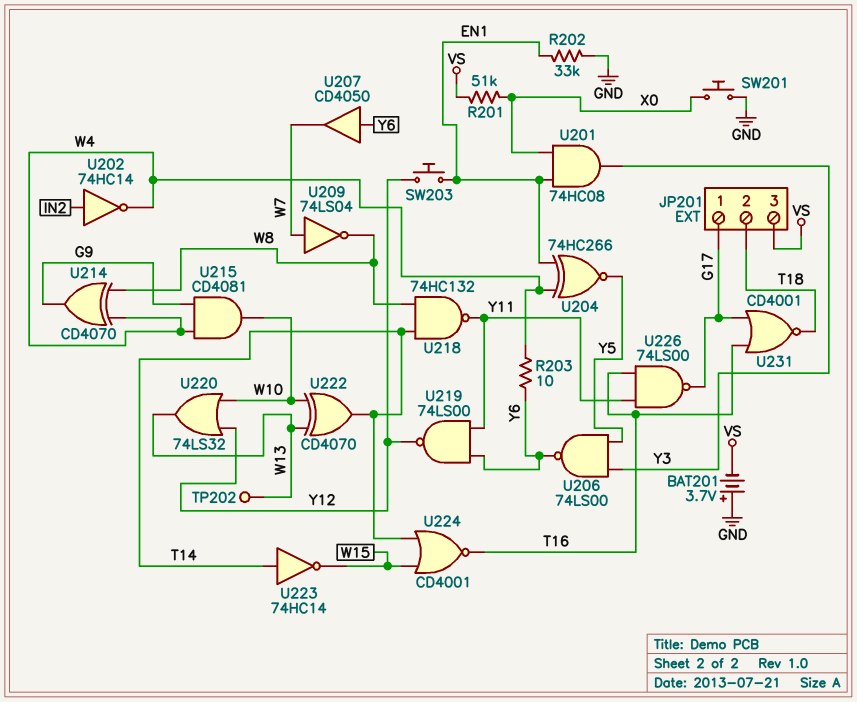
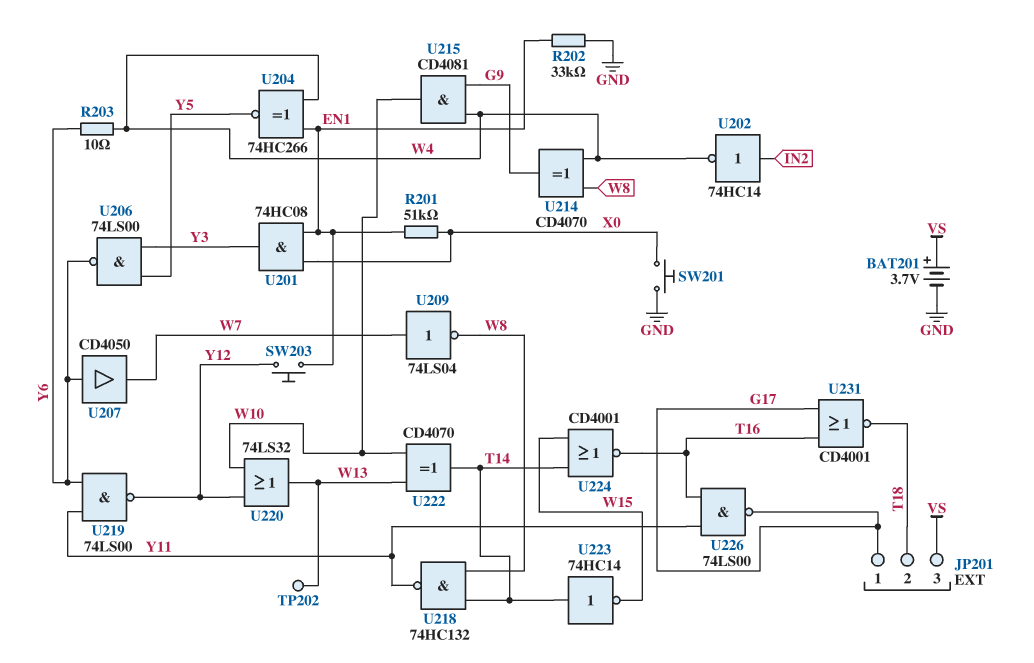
BAT201: 3.7V (plus GND, minus VS) -> 3.7V (plus VS, minus GND)
R201: 51k (VS, X0) -> 51k (EN1, X0)

